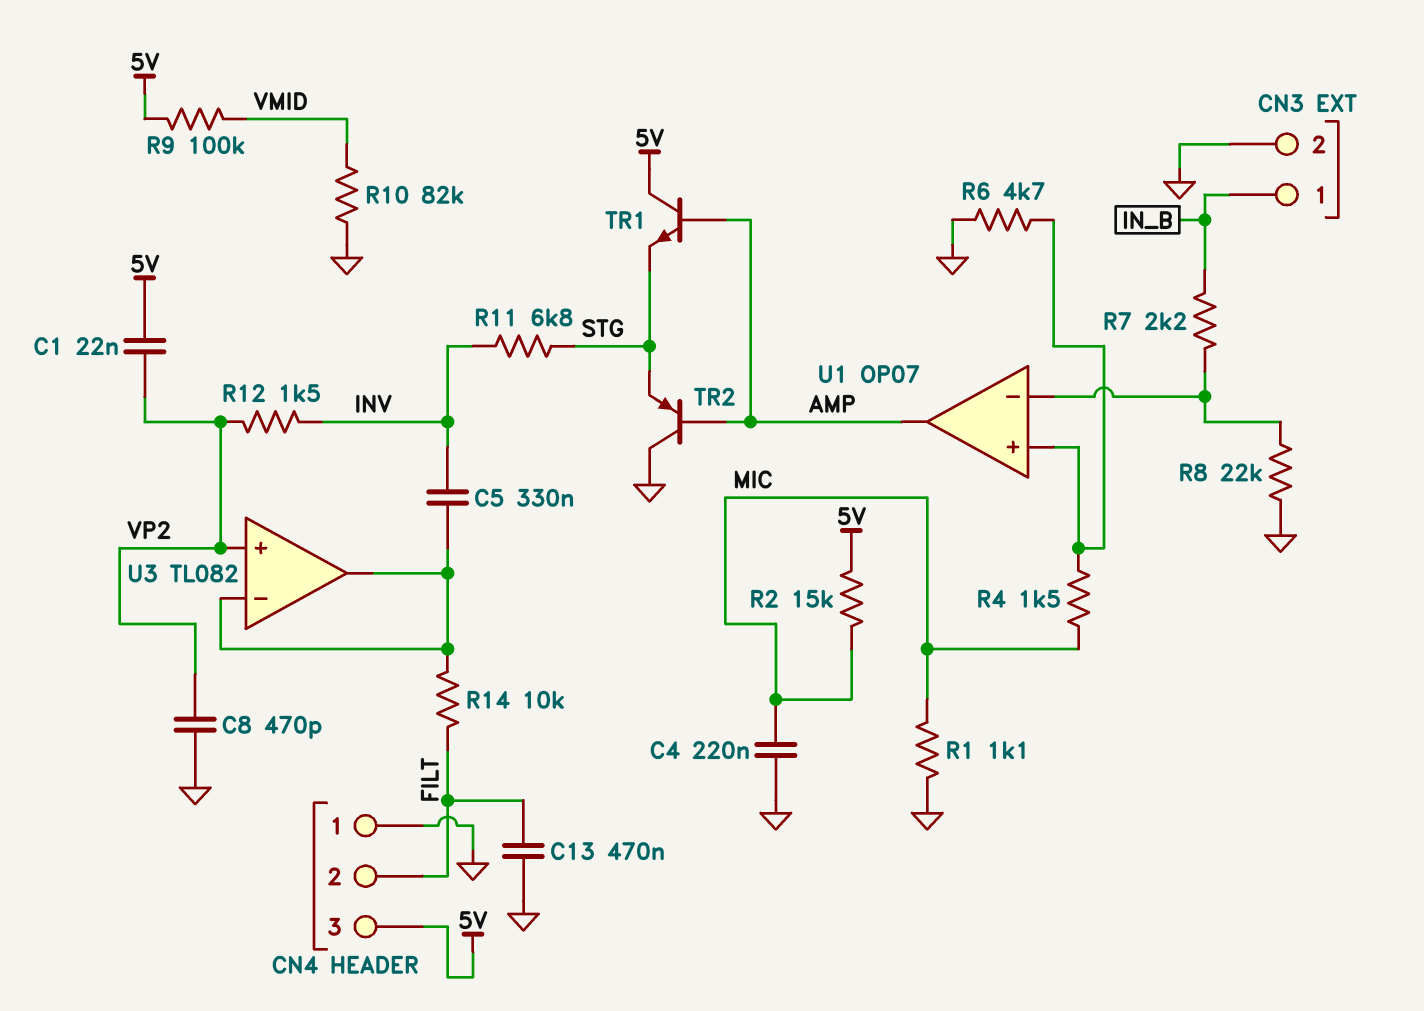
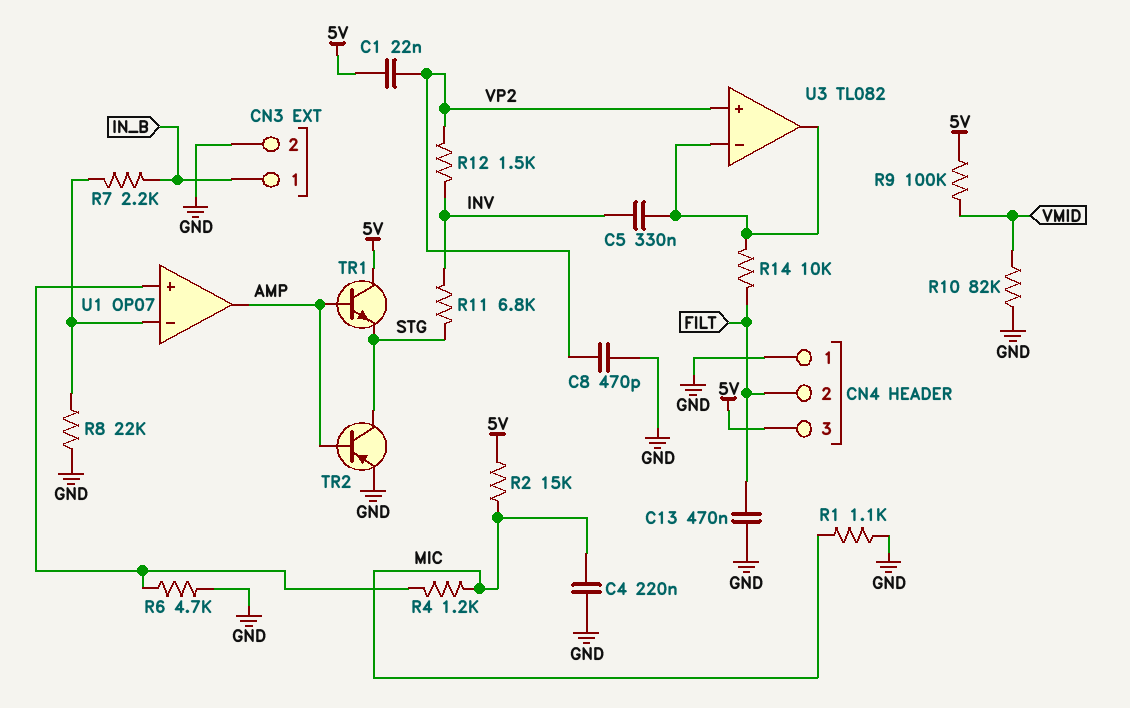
R4: 1.5k (MIC, U1/in+) -> 1.2k (MIC, U1/in+)
TR2: PNP (B AMP, C GND, E STG) -> PNP (B AMP, C STG, E GND)

